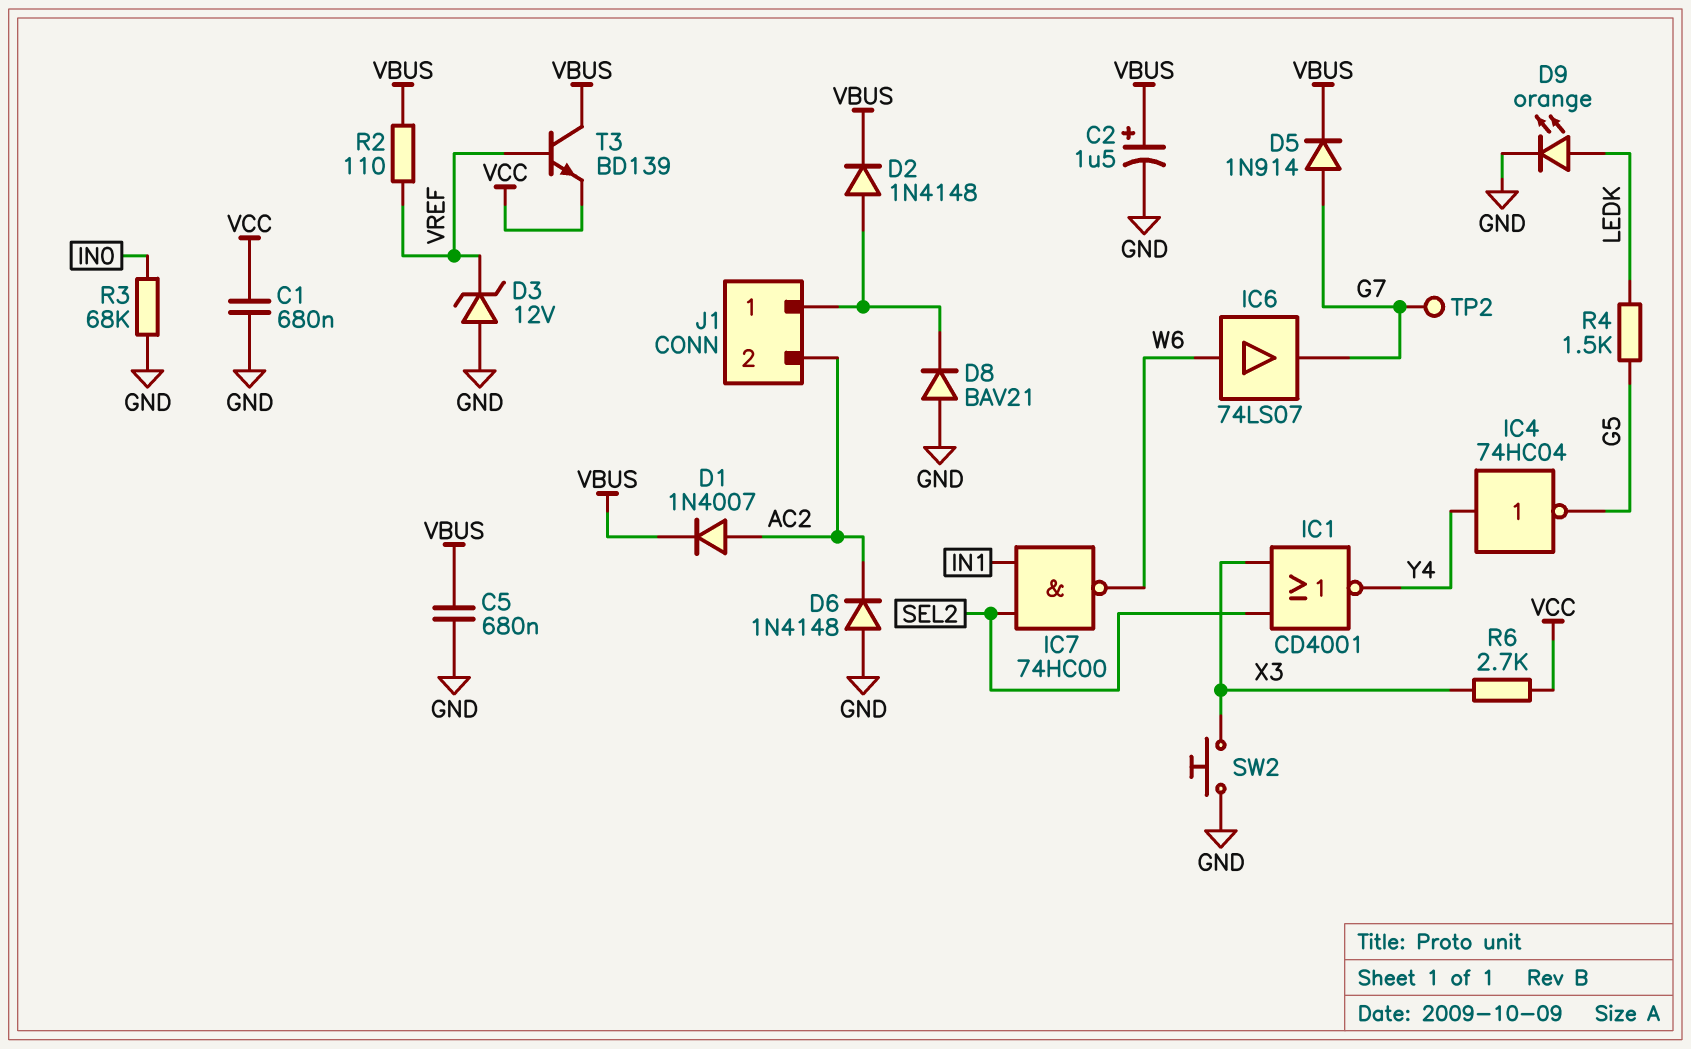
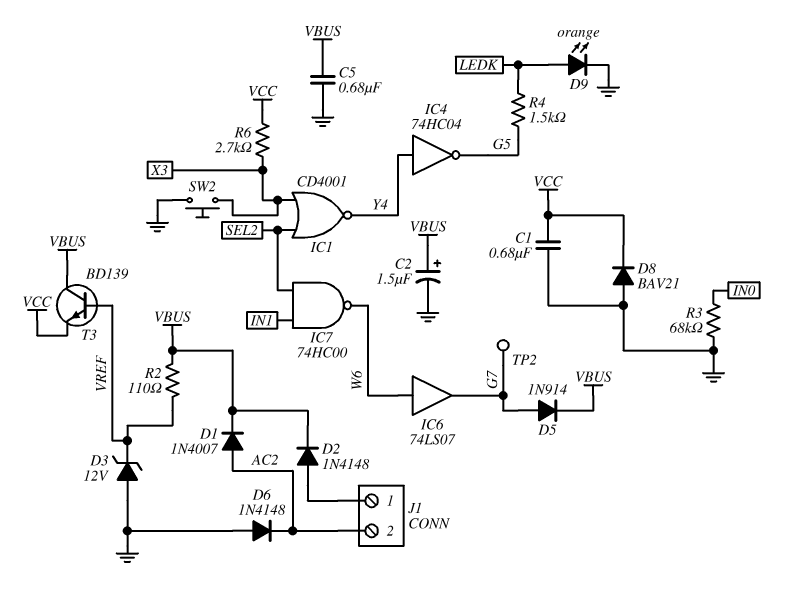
D8: diode BAV21 (A GND, K J1/1) -> diode BAV21 (A GND, K VCC)

